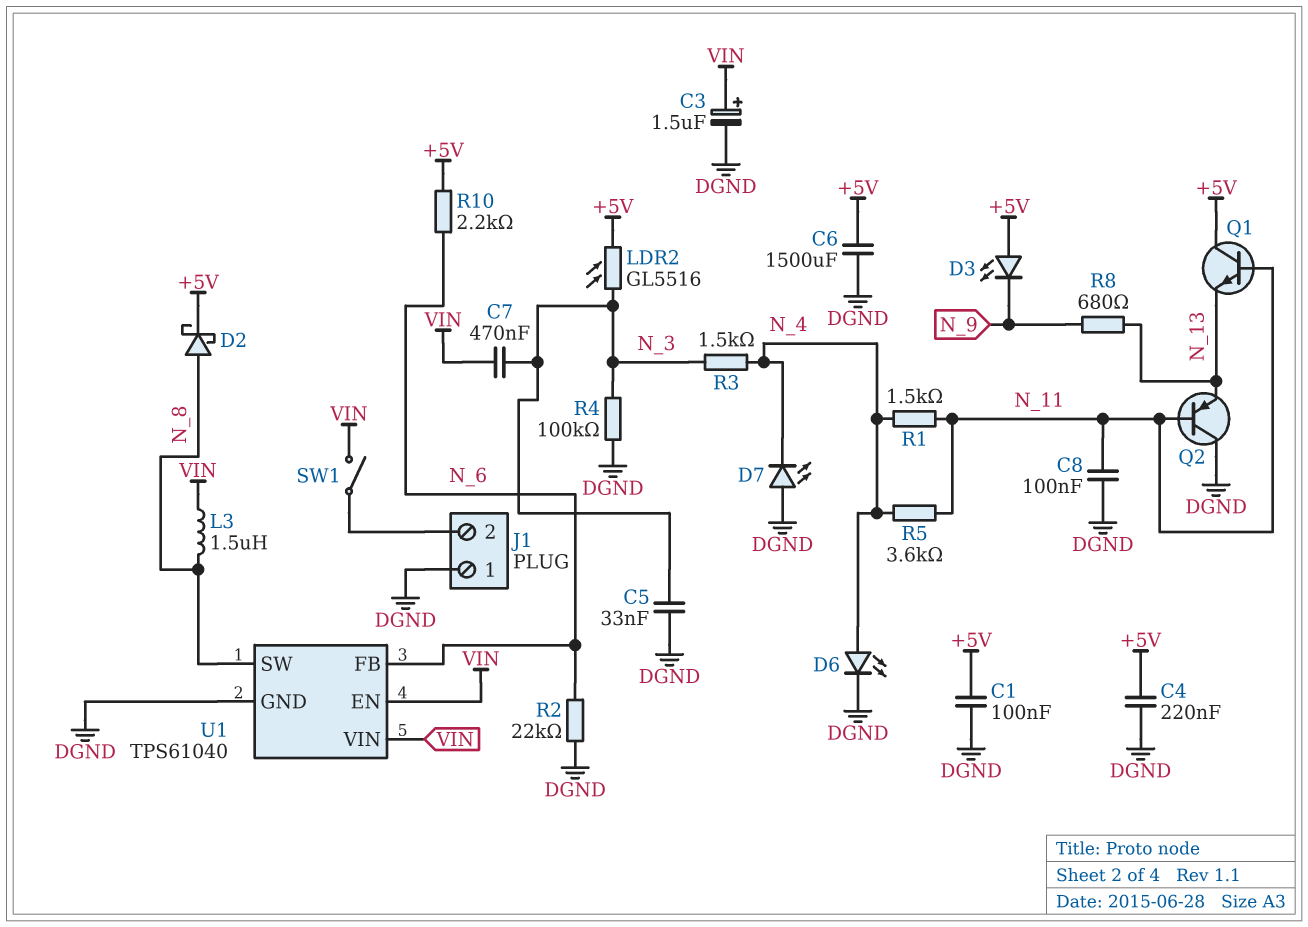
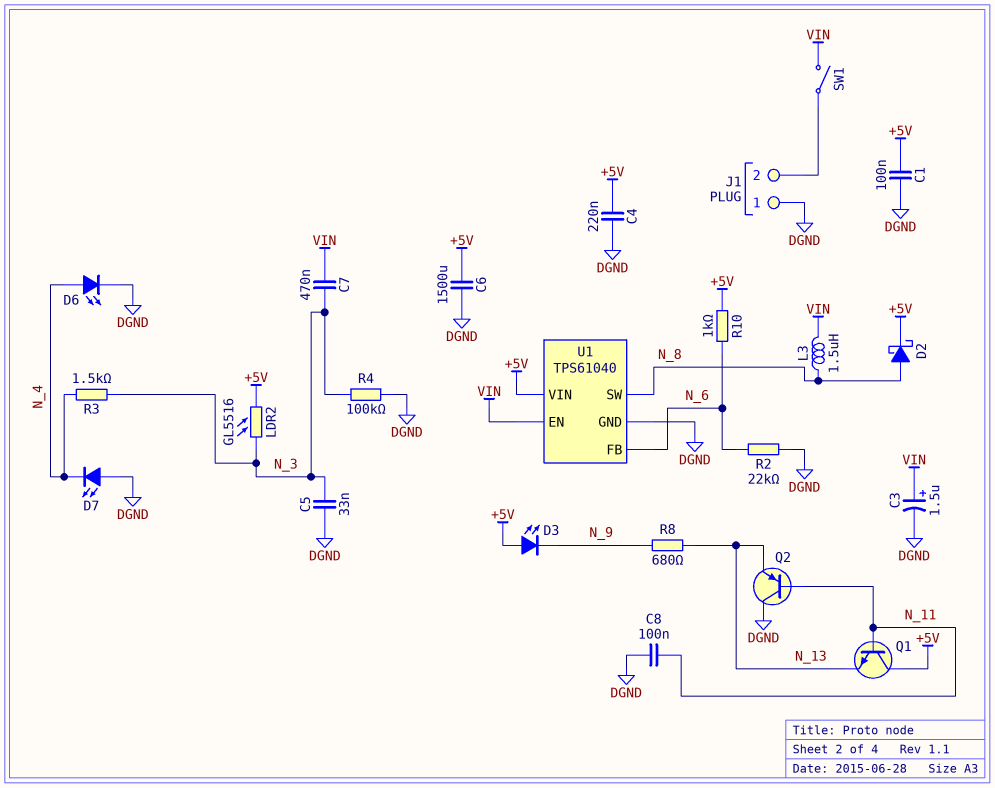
R1: 1.5k (N_4, N_11) -> none
R5: 3.6k (N_4, N_11) -> none
R10: 2.2k (+5V, N_6) -> 1k (+5V, N_6)
U1 pin VIN: VIN -> +5V

